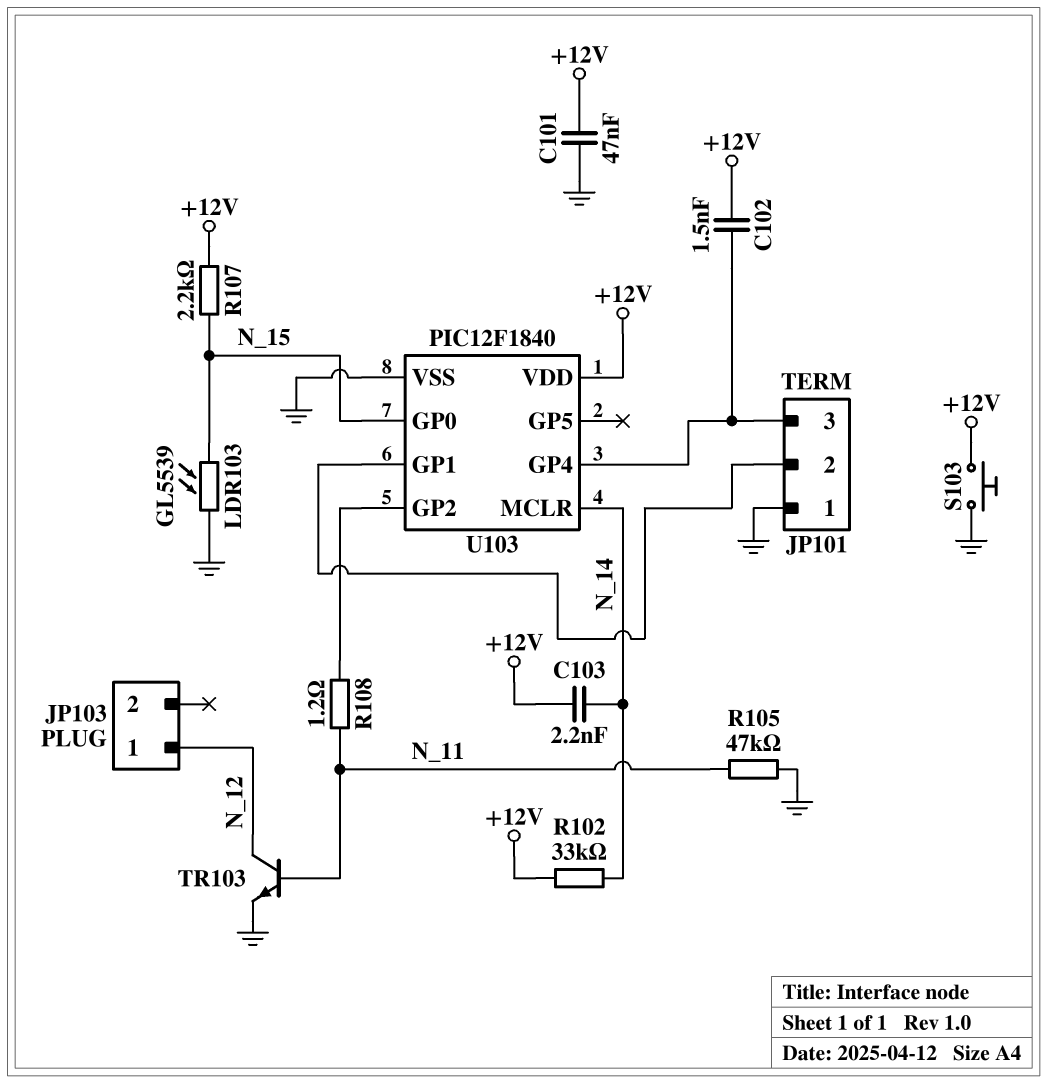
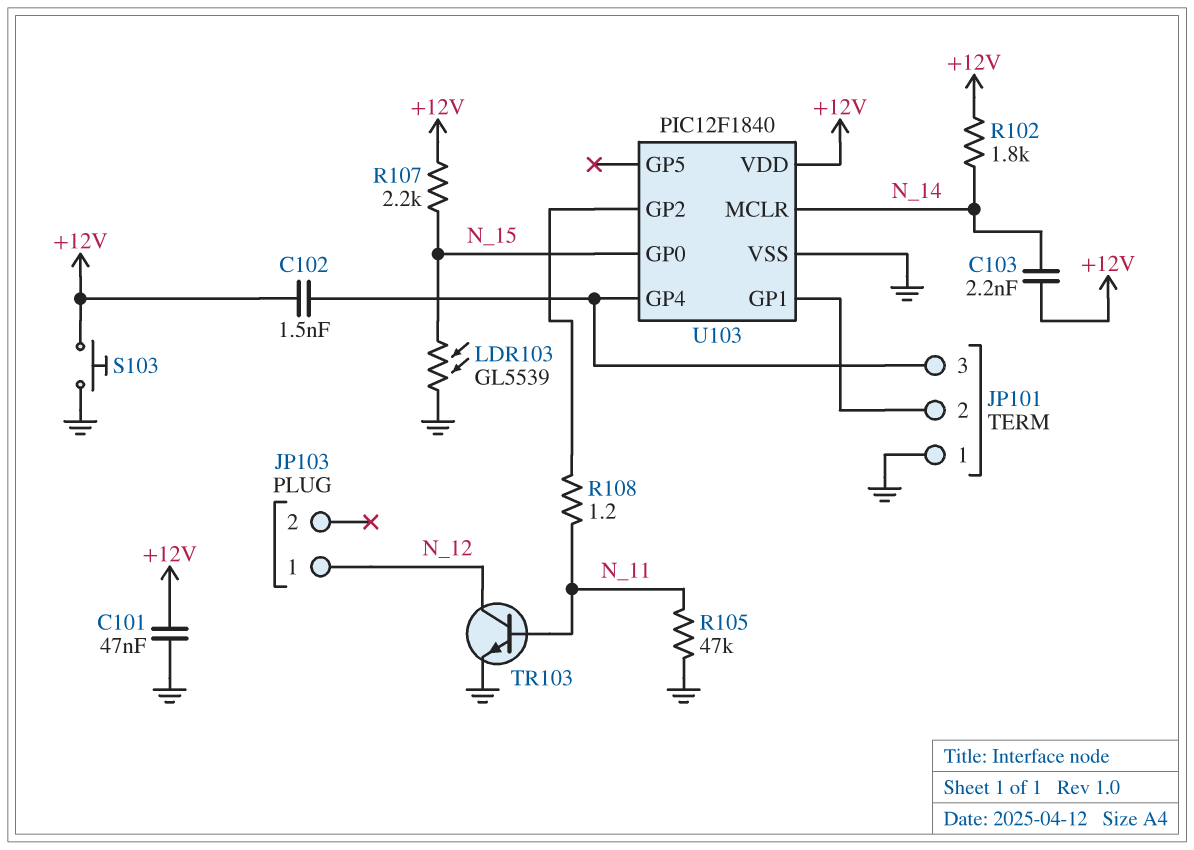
R102: 33k (+12V, N_14) -> 1.8k (+12V, N_14)

